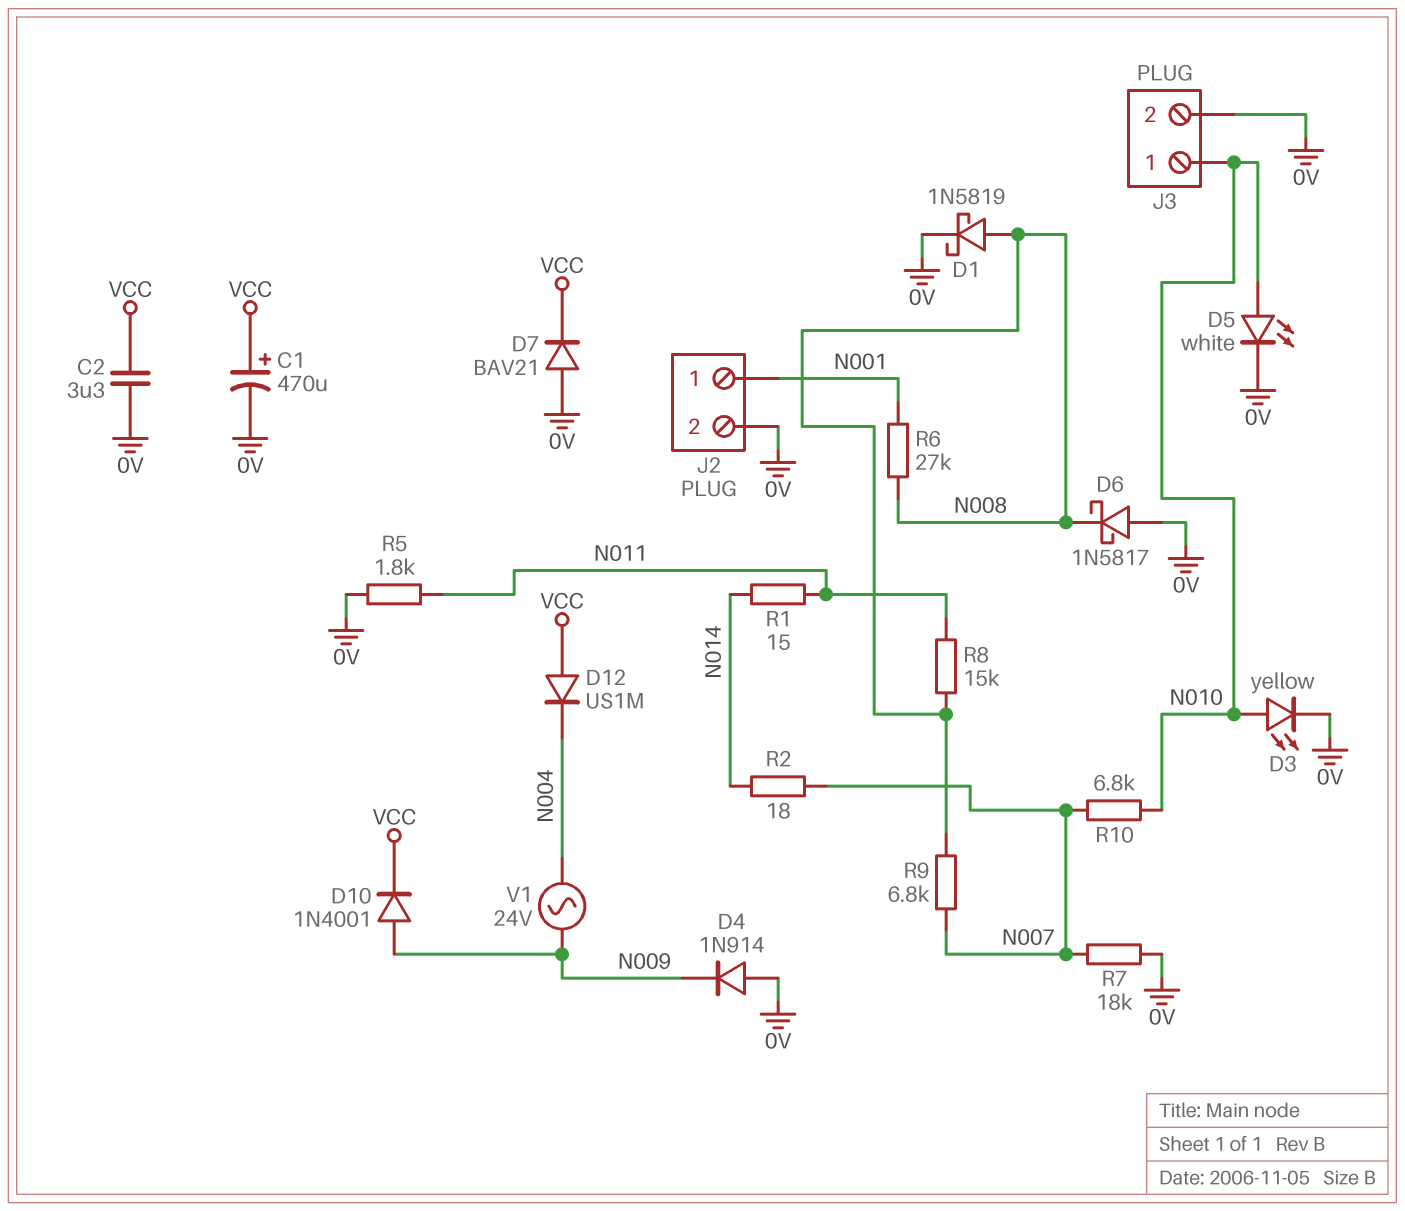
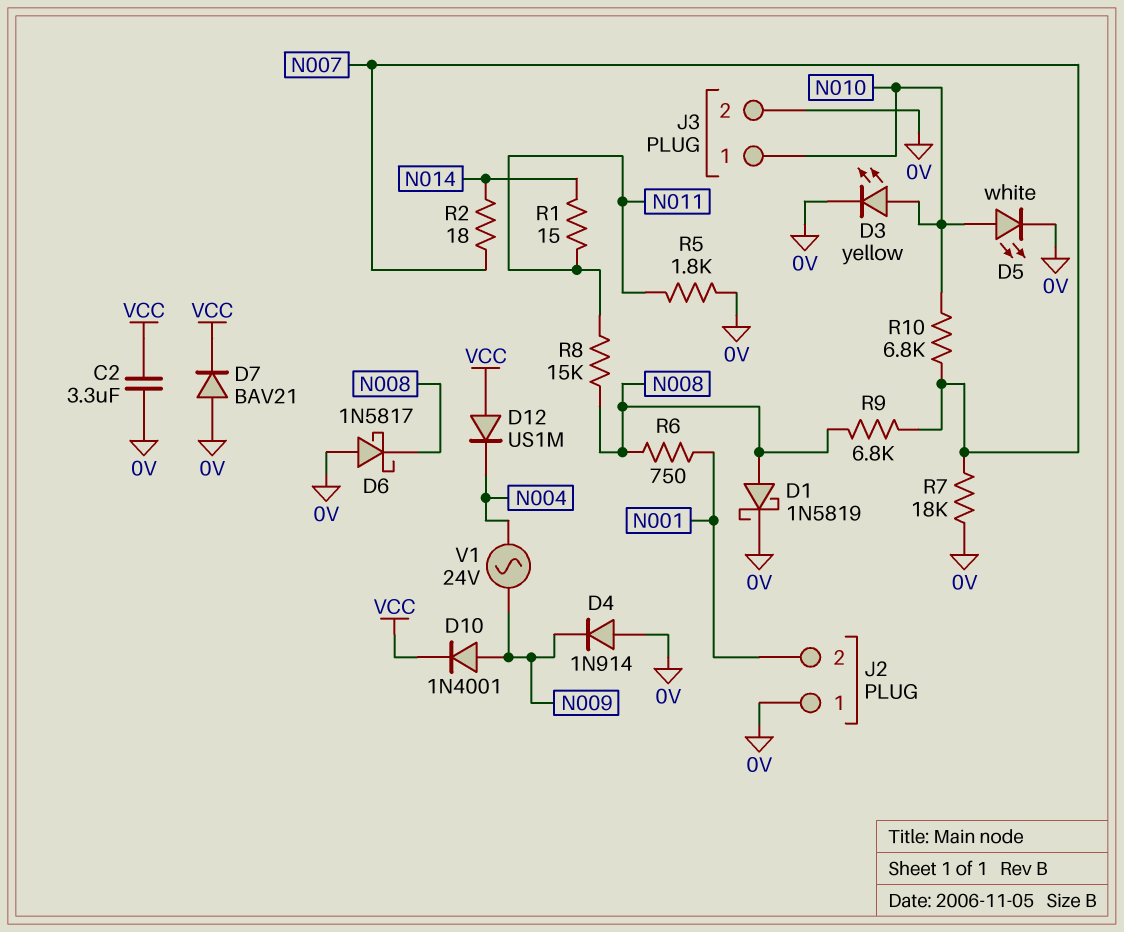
C1: 470uF (plus VCC, minus 0V) -> none
J2 pin 1: N001 -> 0V
J2 pin 2: 0V -> N001
R6: 27k (N001, N008) -> 750 (N001, N008)

